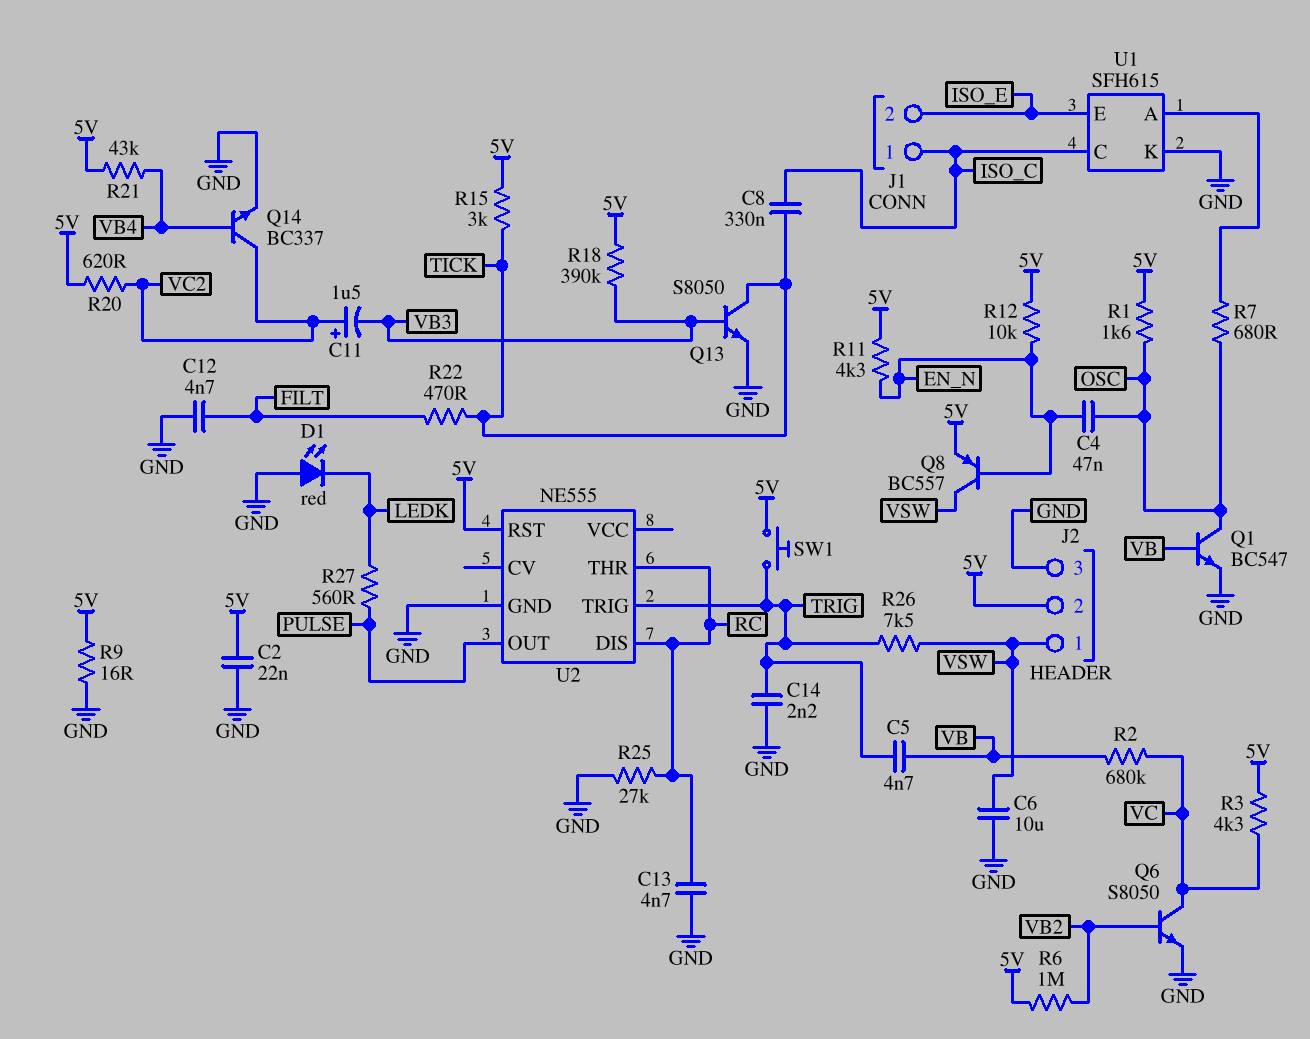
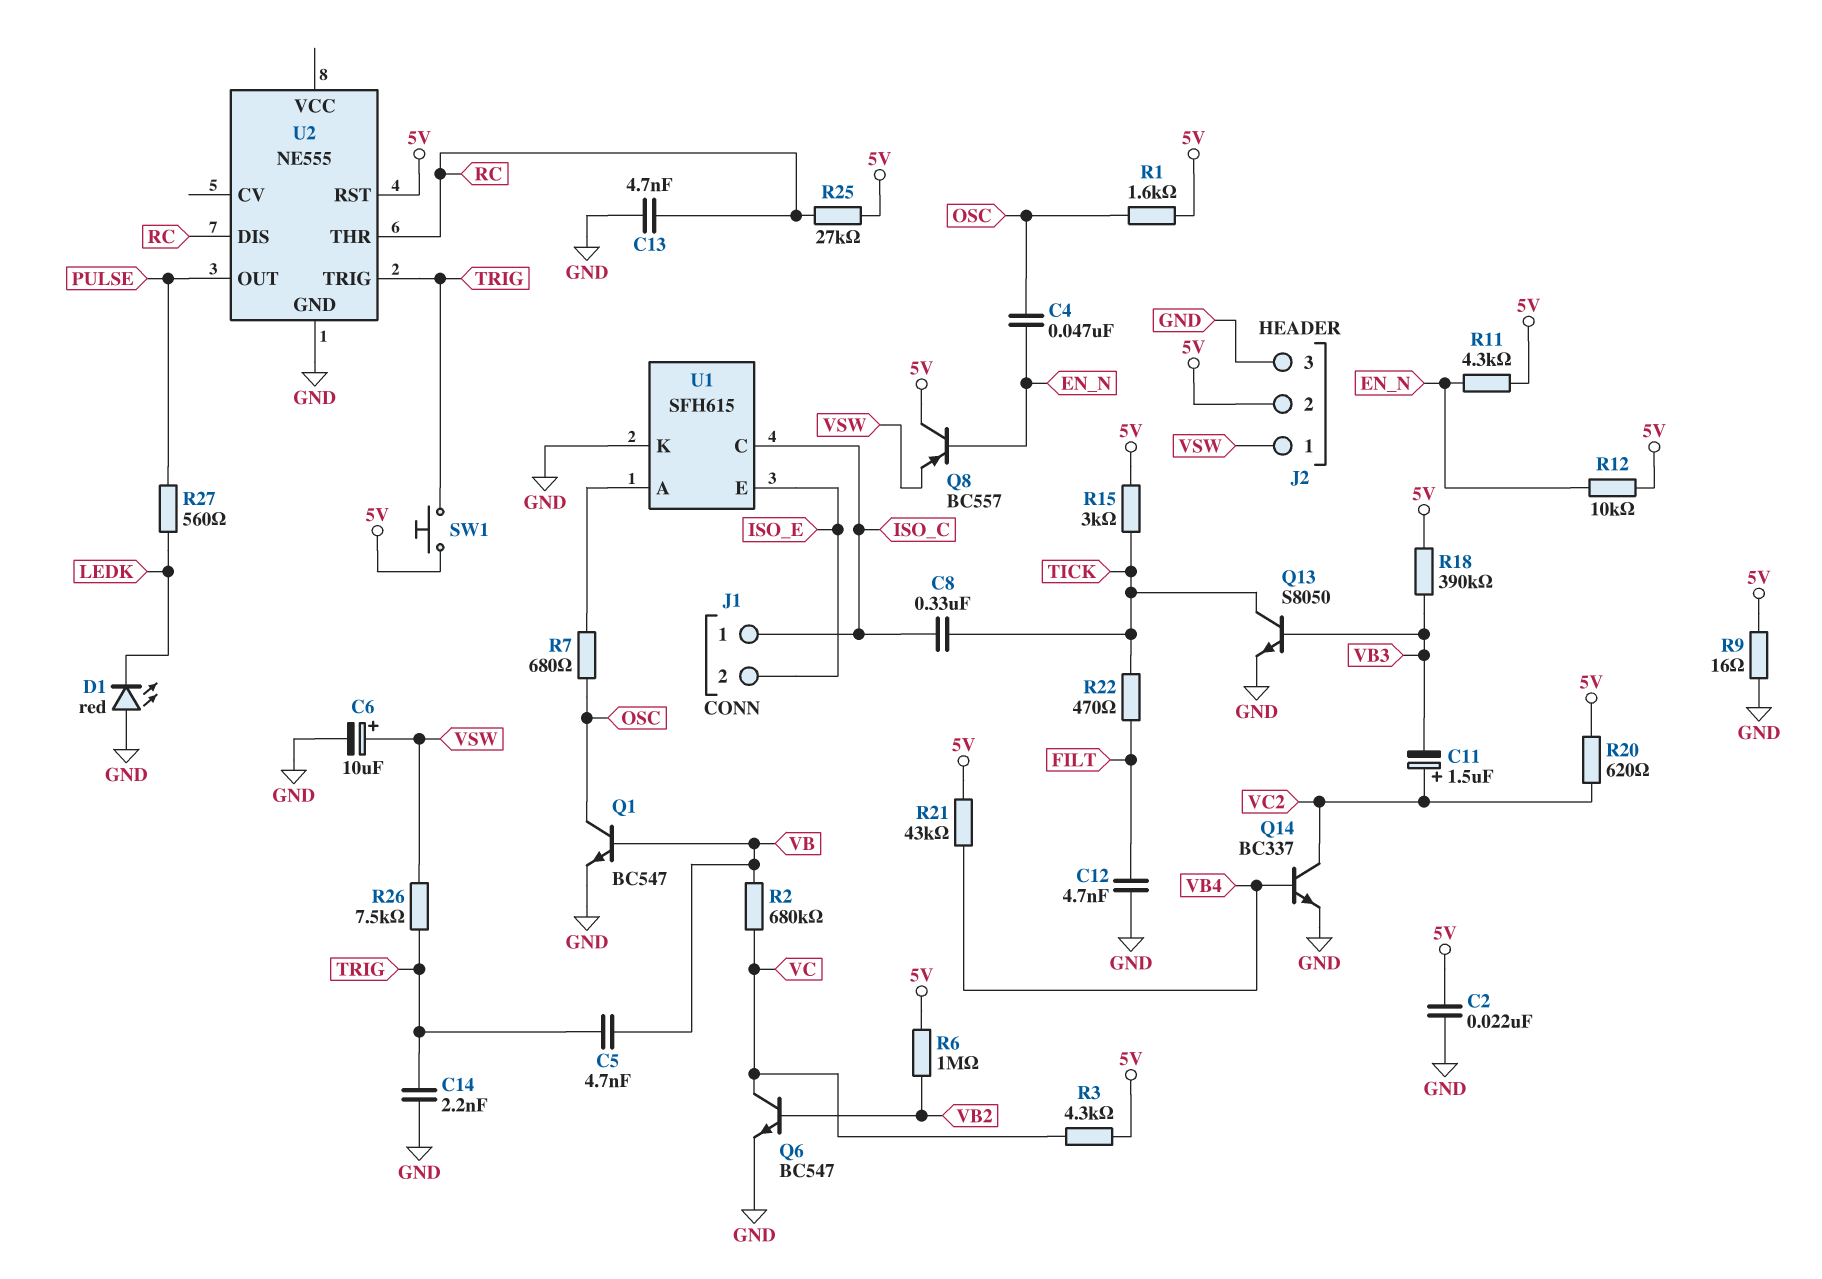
C6: 10uF (GND, VSW) -> 10uF (plus VSW, minus GND)
Q6: NPN S8050 (B VB2, C VC, E GND) -> NPN BC547 (B VB2, C VC, E GND)
Q8: PNP BC557 (B EN_N, C VSW, E 5V) -> PNP BC557 (B EN_N, C 5V, E VSW)
R25: 27k (GND, RC) -> 27k (5V, RC)

